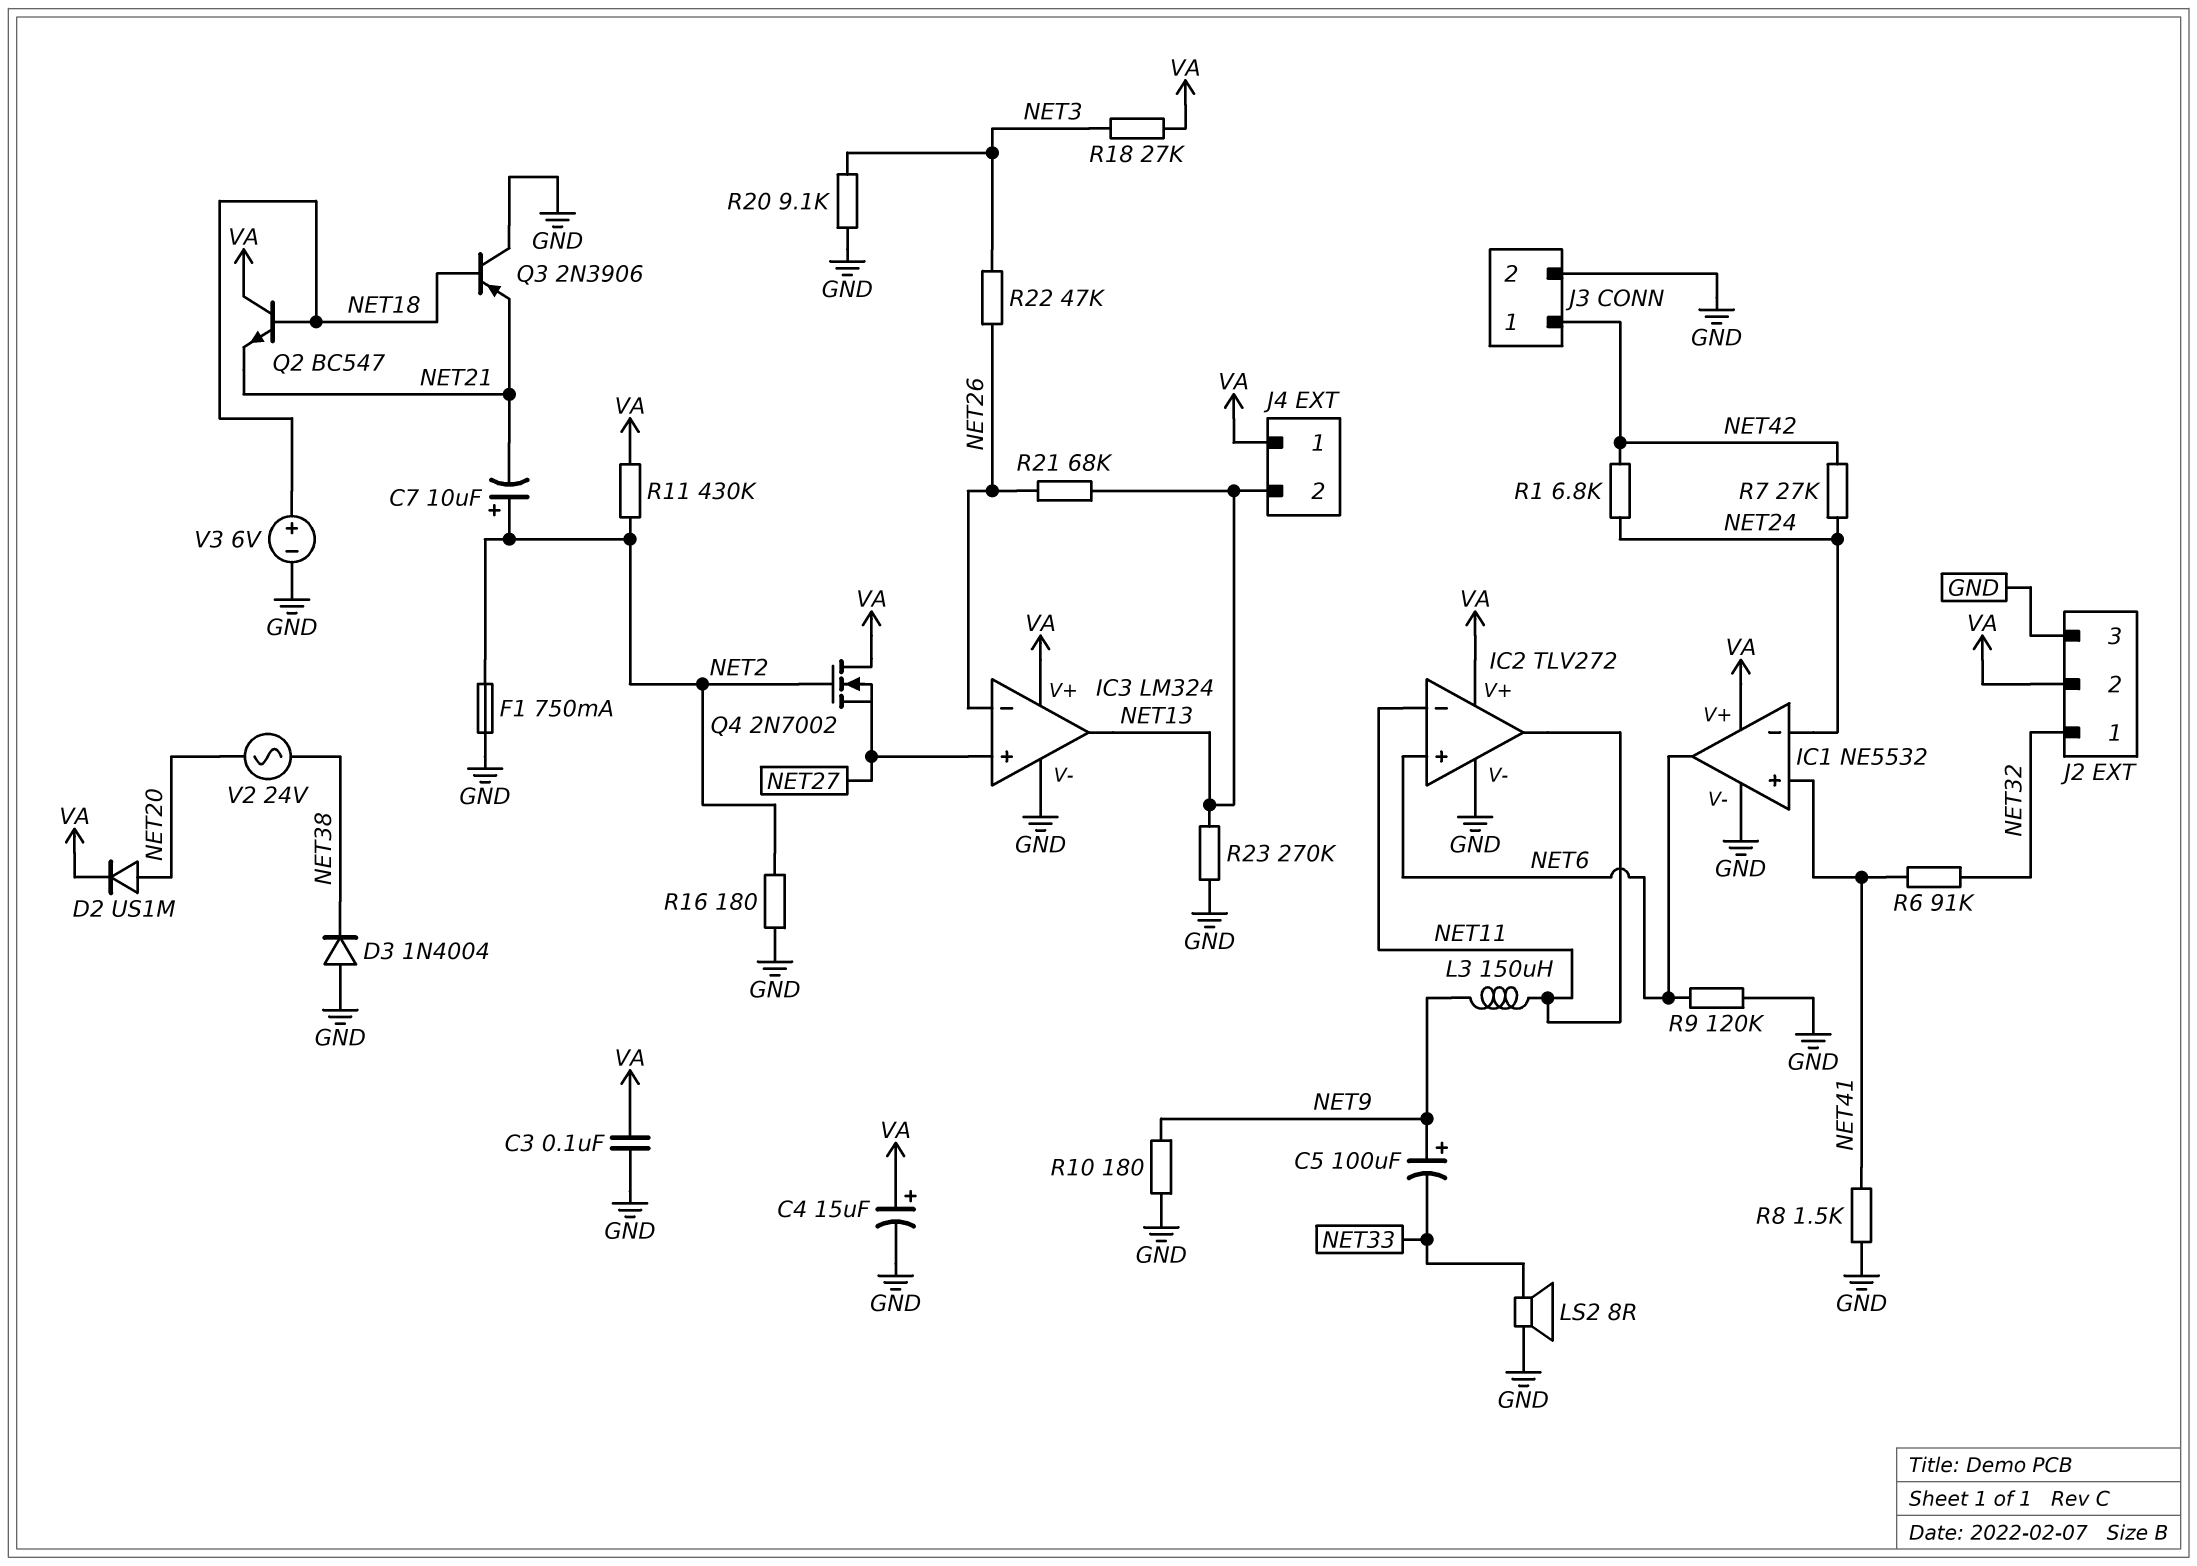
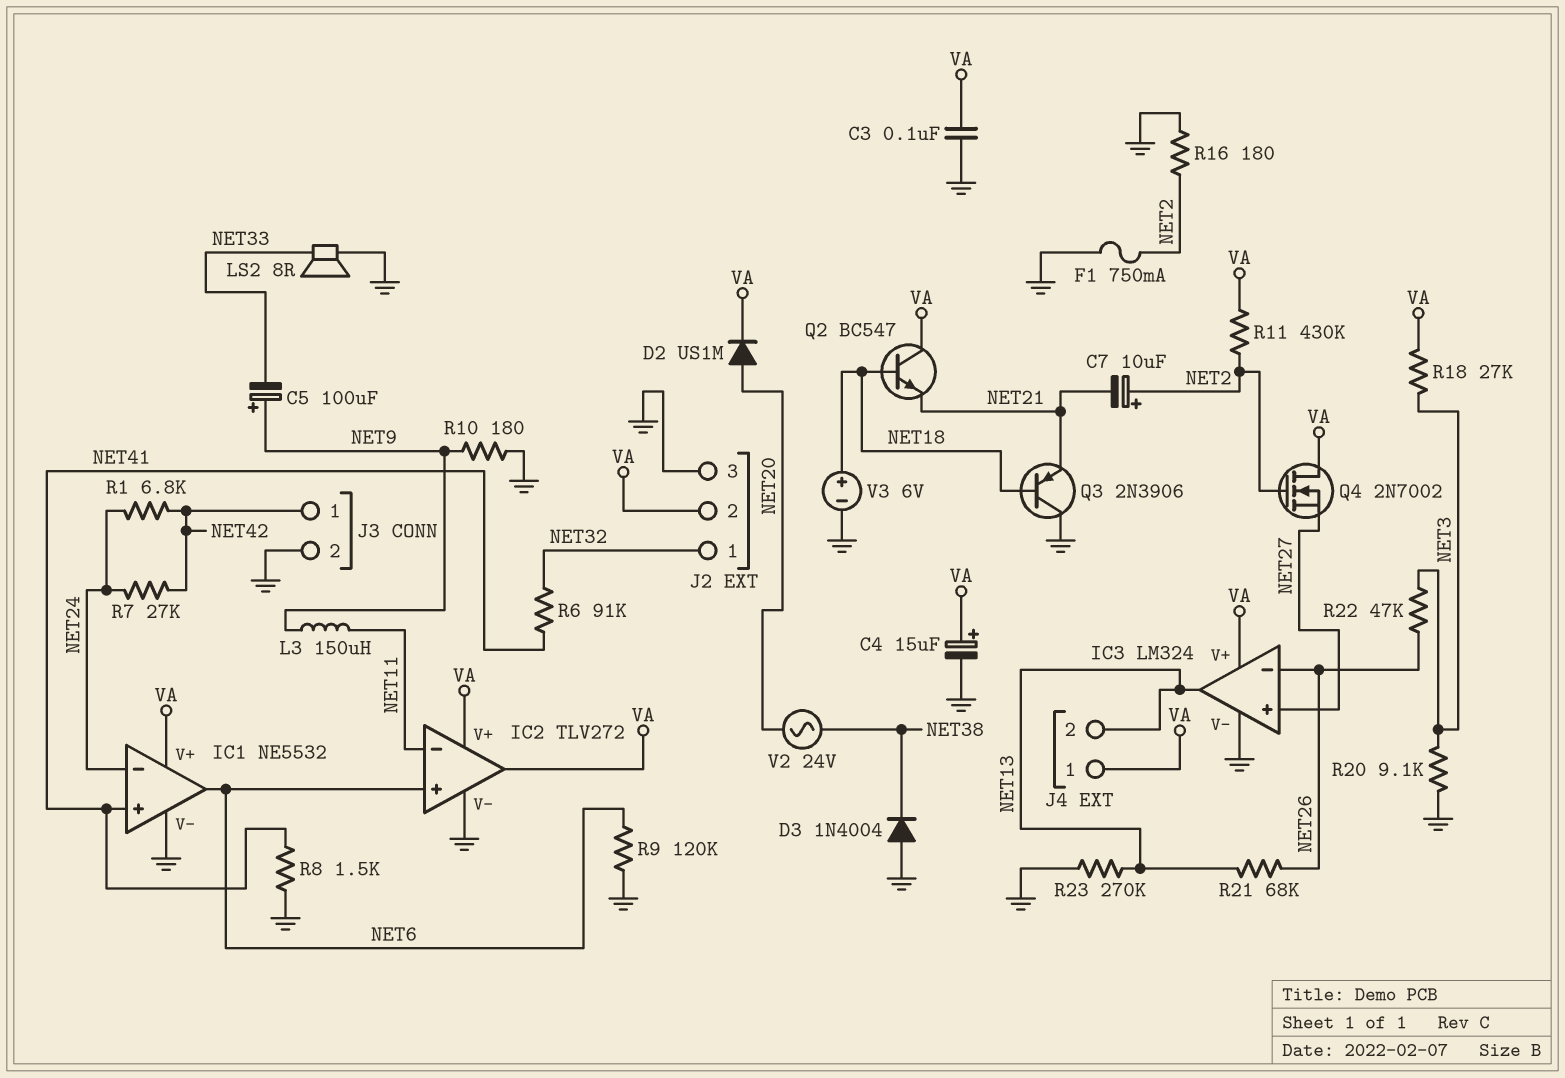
IC2 pin out: NET11 -> VA

